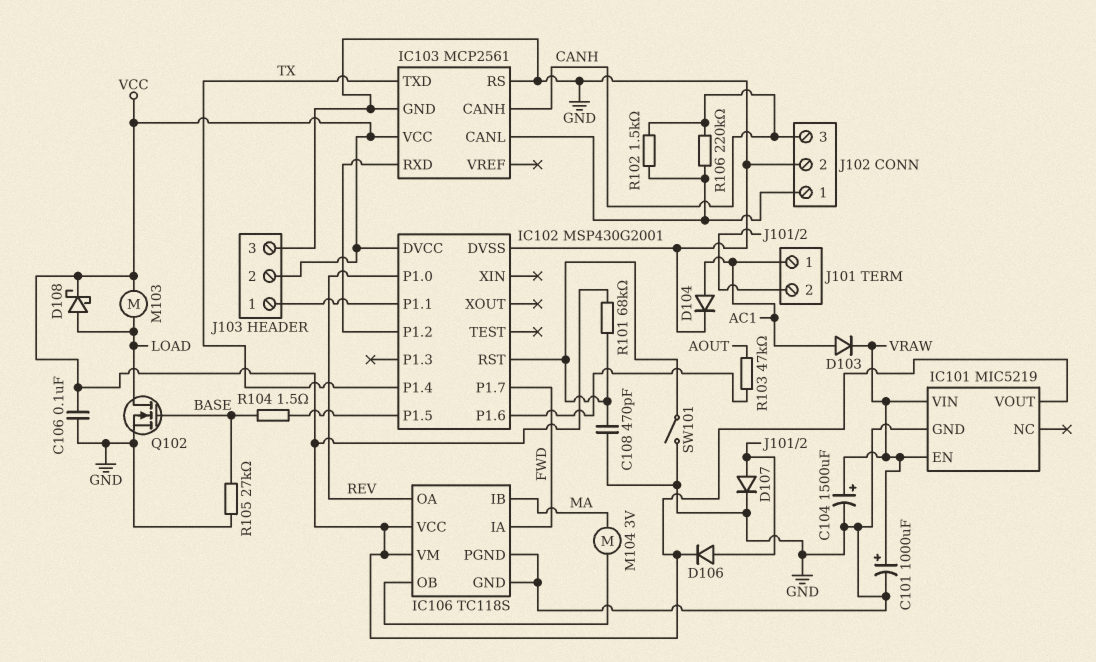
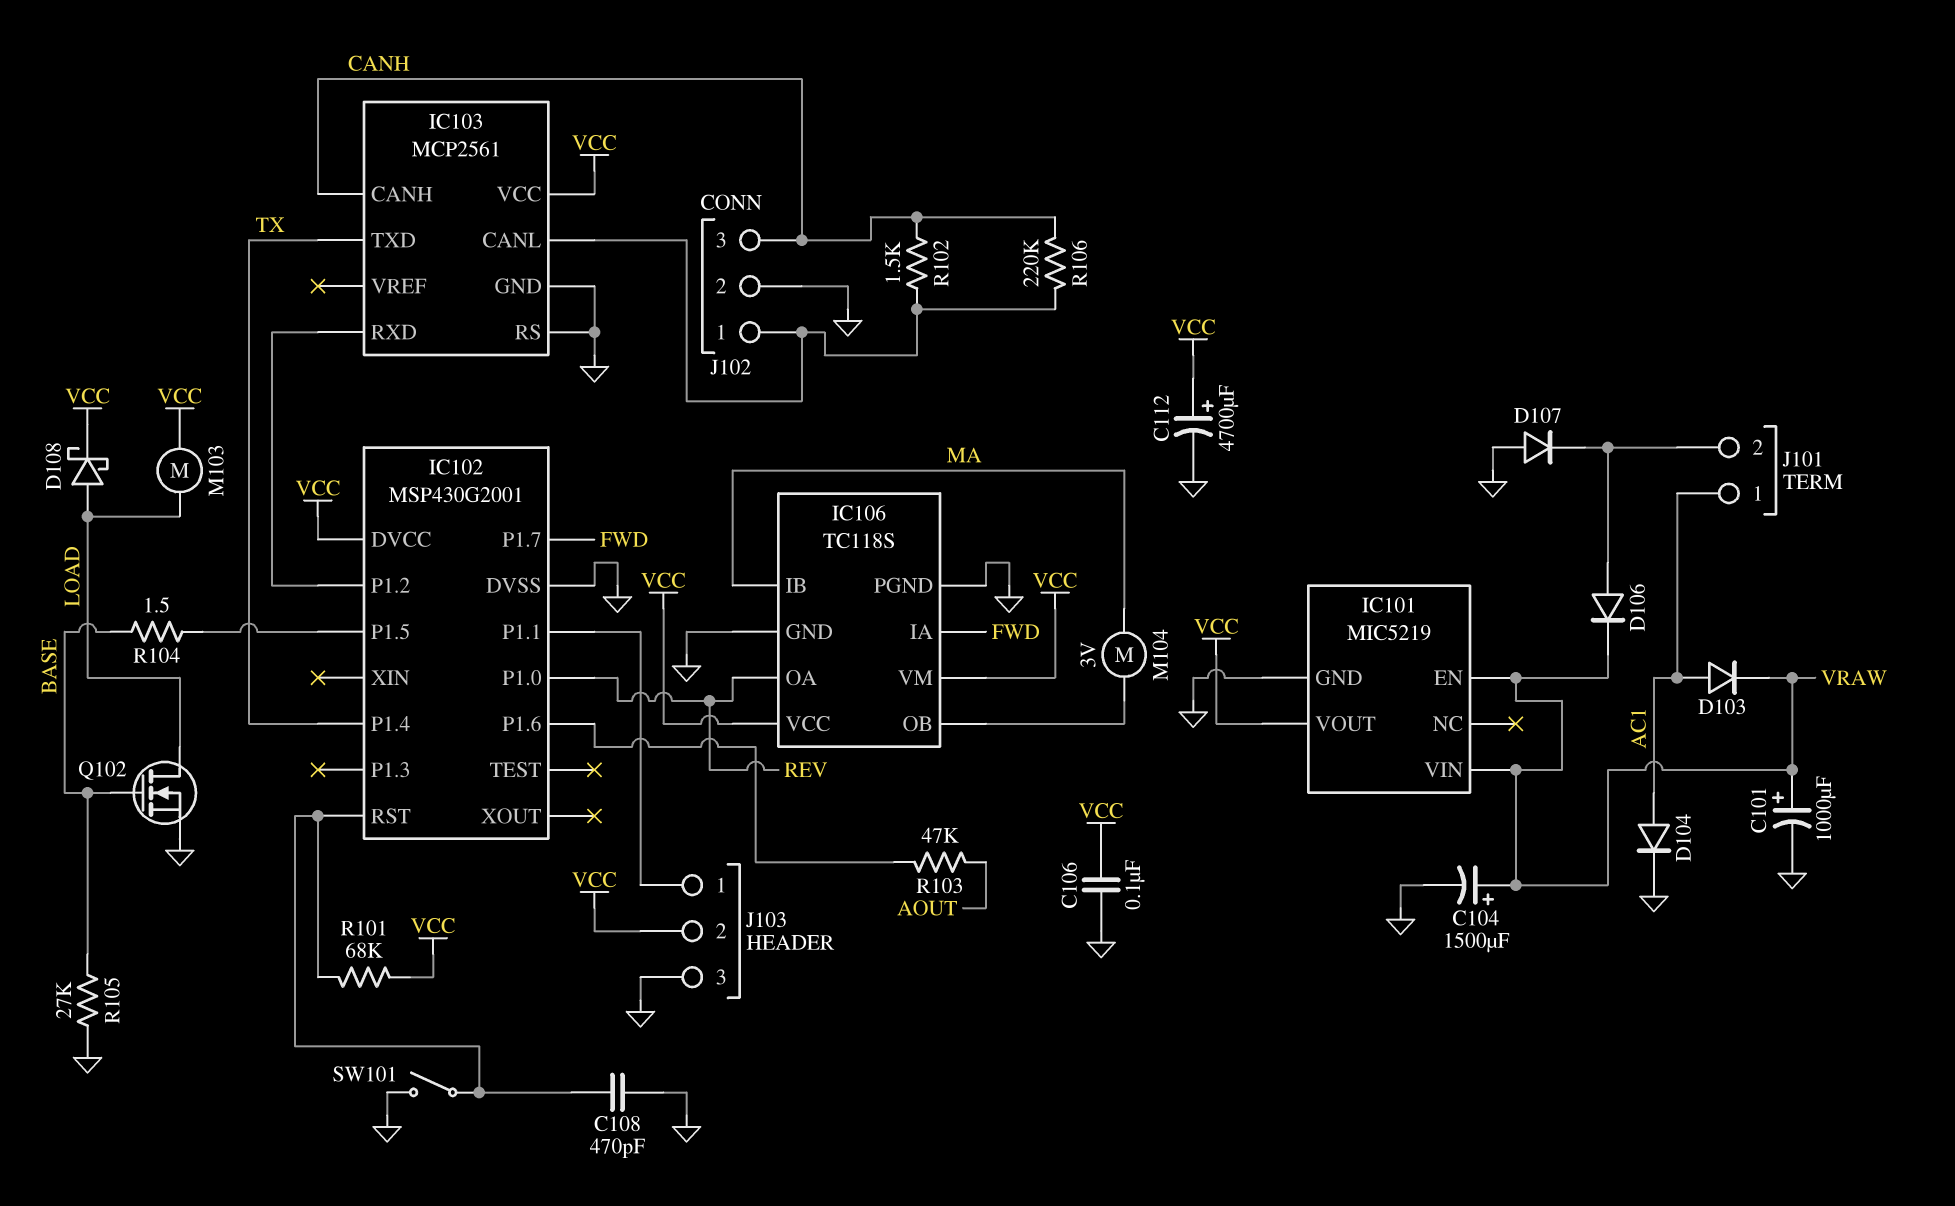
C112: none -> 4700uF (plus VCC, minus GND)
D106: diode (A J101/2, K VCC) -> diode (A J101/2, K VRAW)
D107: diode (A J101/2, K GND) -> diode (A GND, K J101/2)

